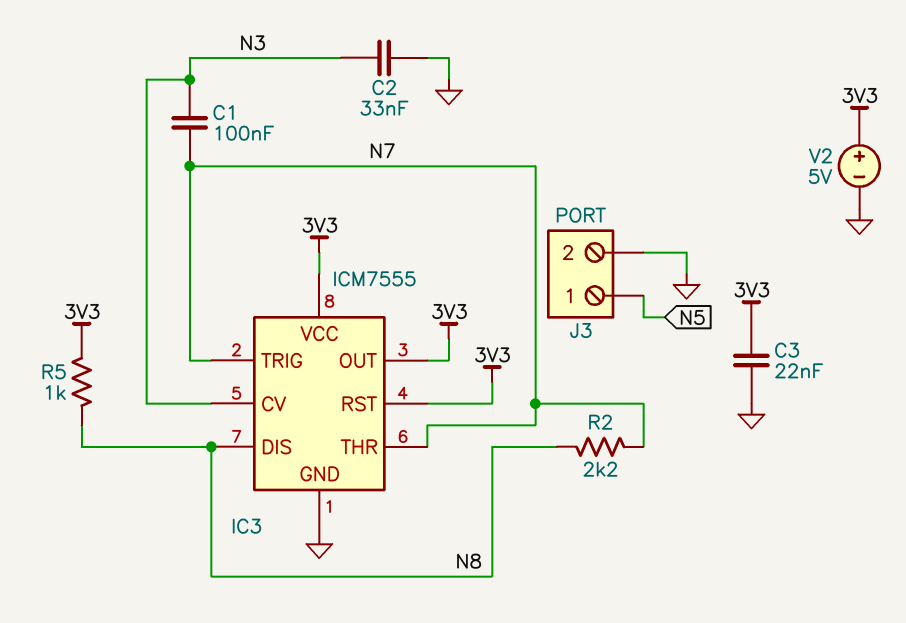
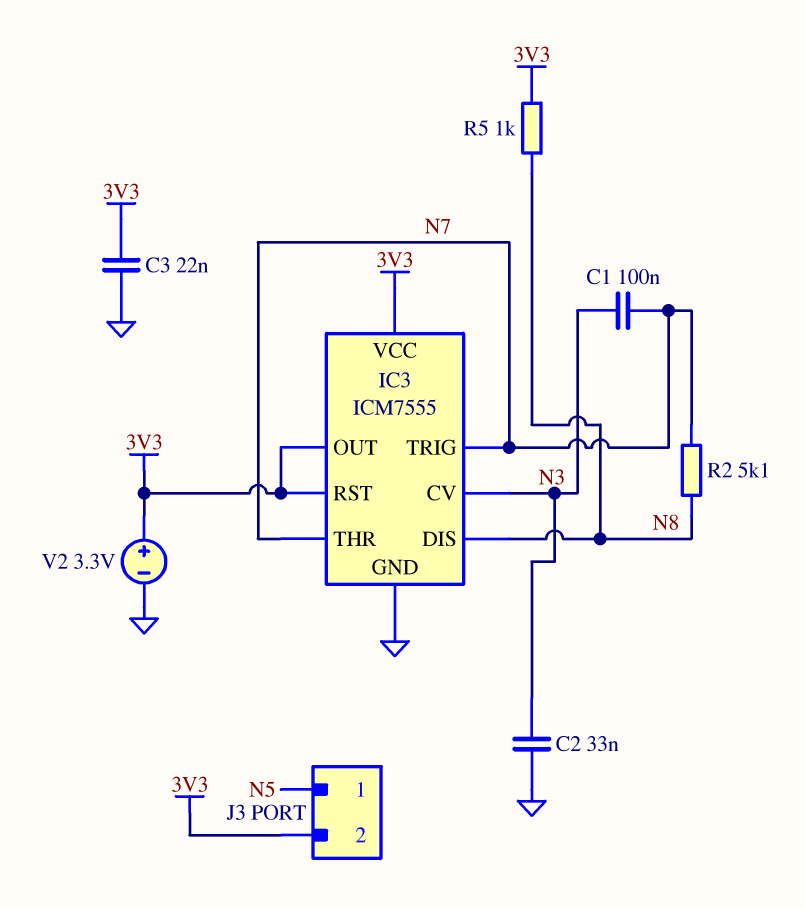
J3 pin 2: GND -> 3V3
R2: 2.2k (N7, N8) -> 5.1k (N7, N8)
V2: 5V (plus 3V3, minus GND) -> 3.3V (plus 3V3, minus GND)

